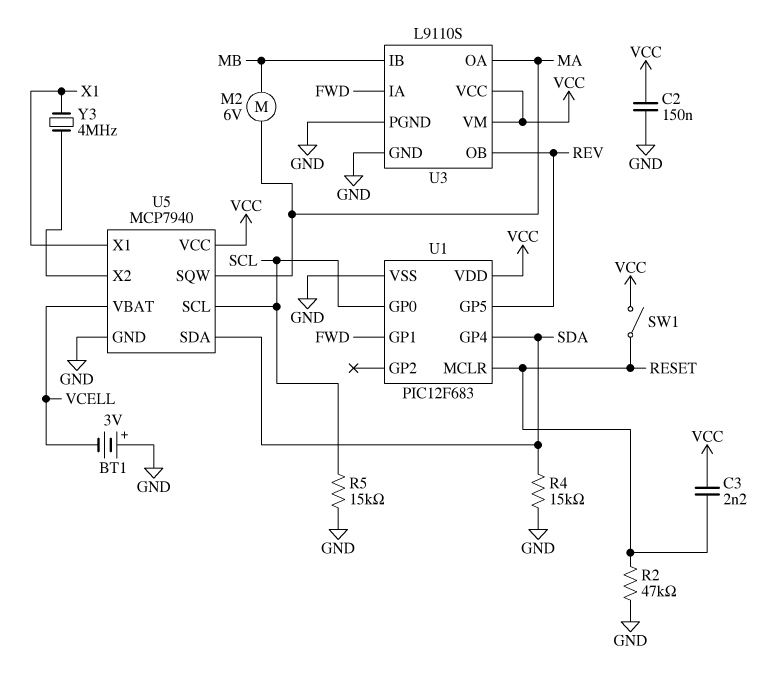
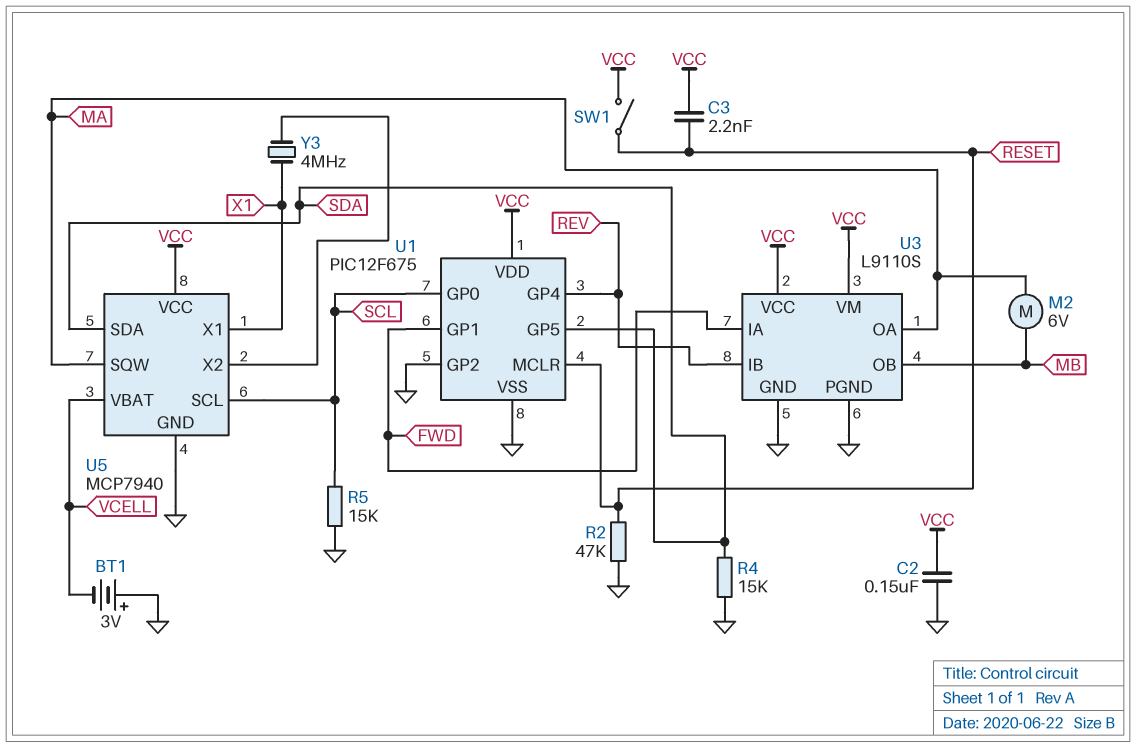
U1: PIC12F683 -> PIC12F675
U1 pin GP2: none -> GND
U1 pin GP4: SDA -> REV
U1 pin GP5: REV -> SDA
U3 pin IB: MB -> REV
U3 pin OB: REV -> MB

